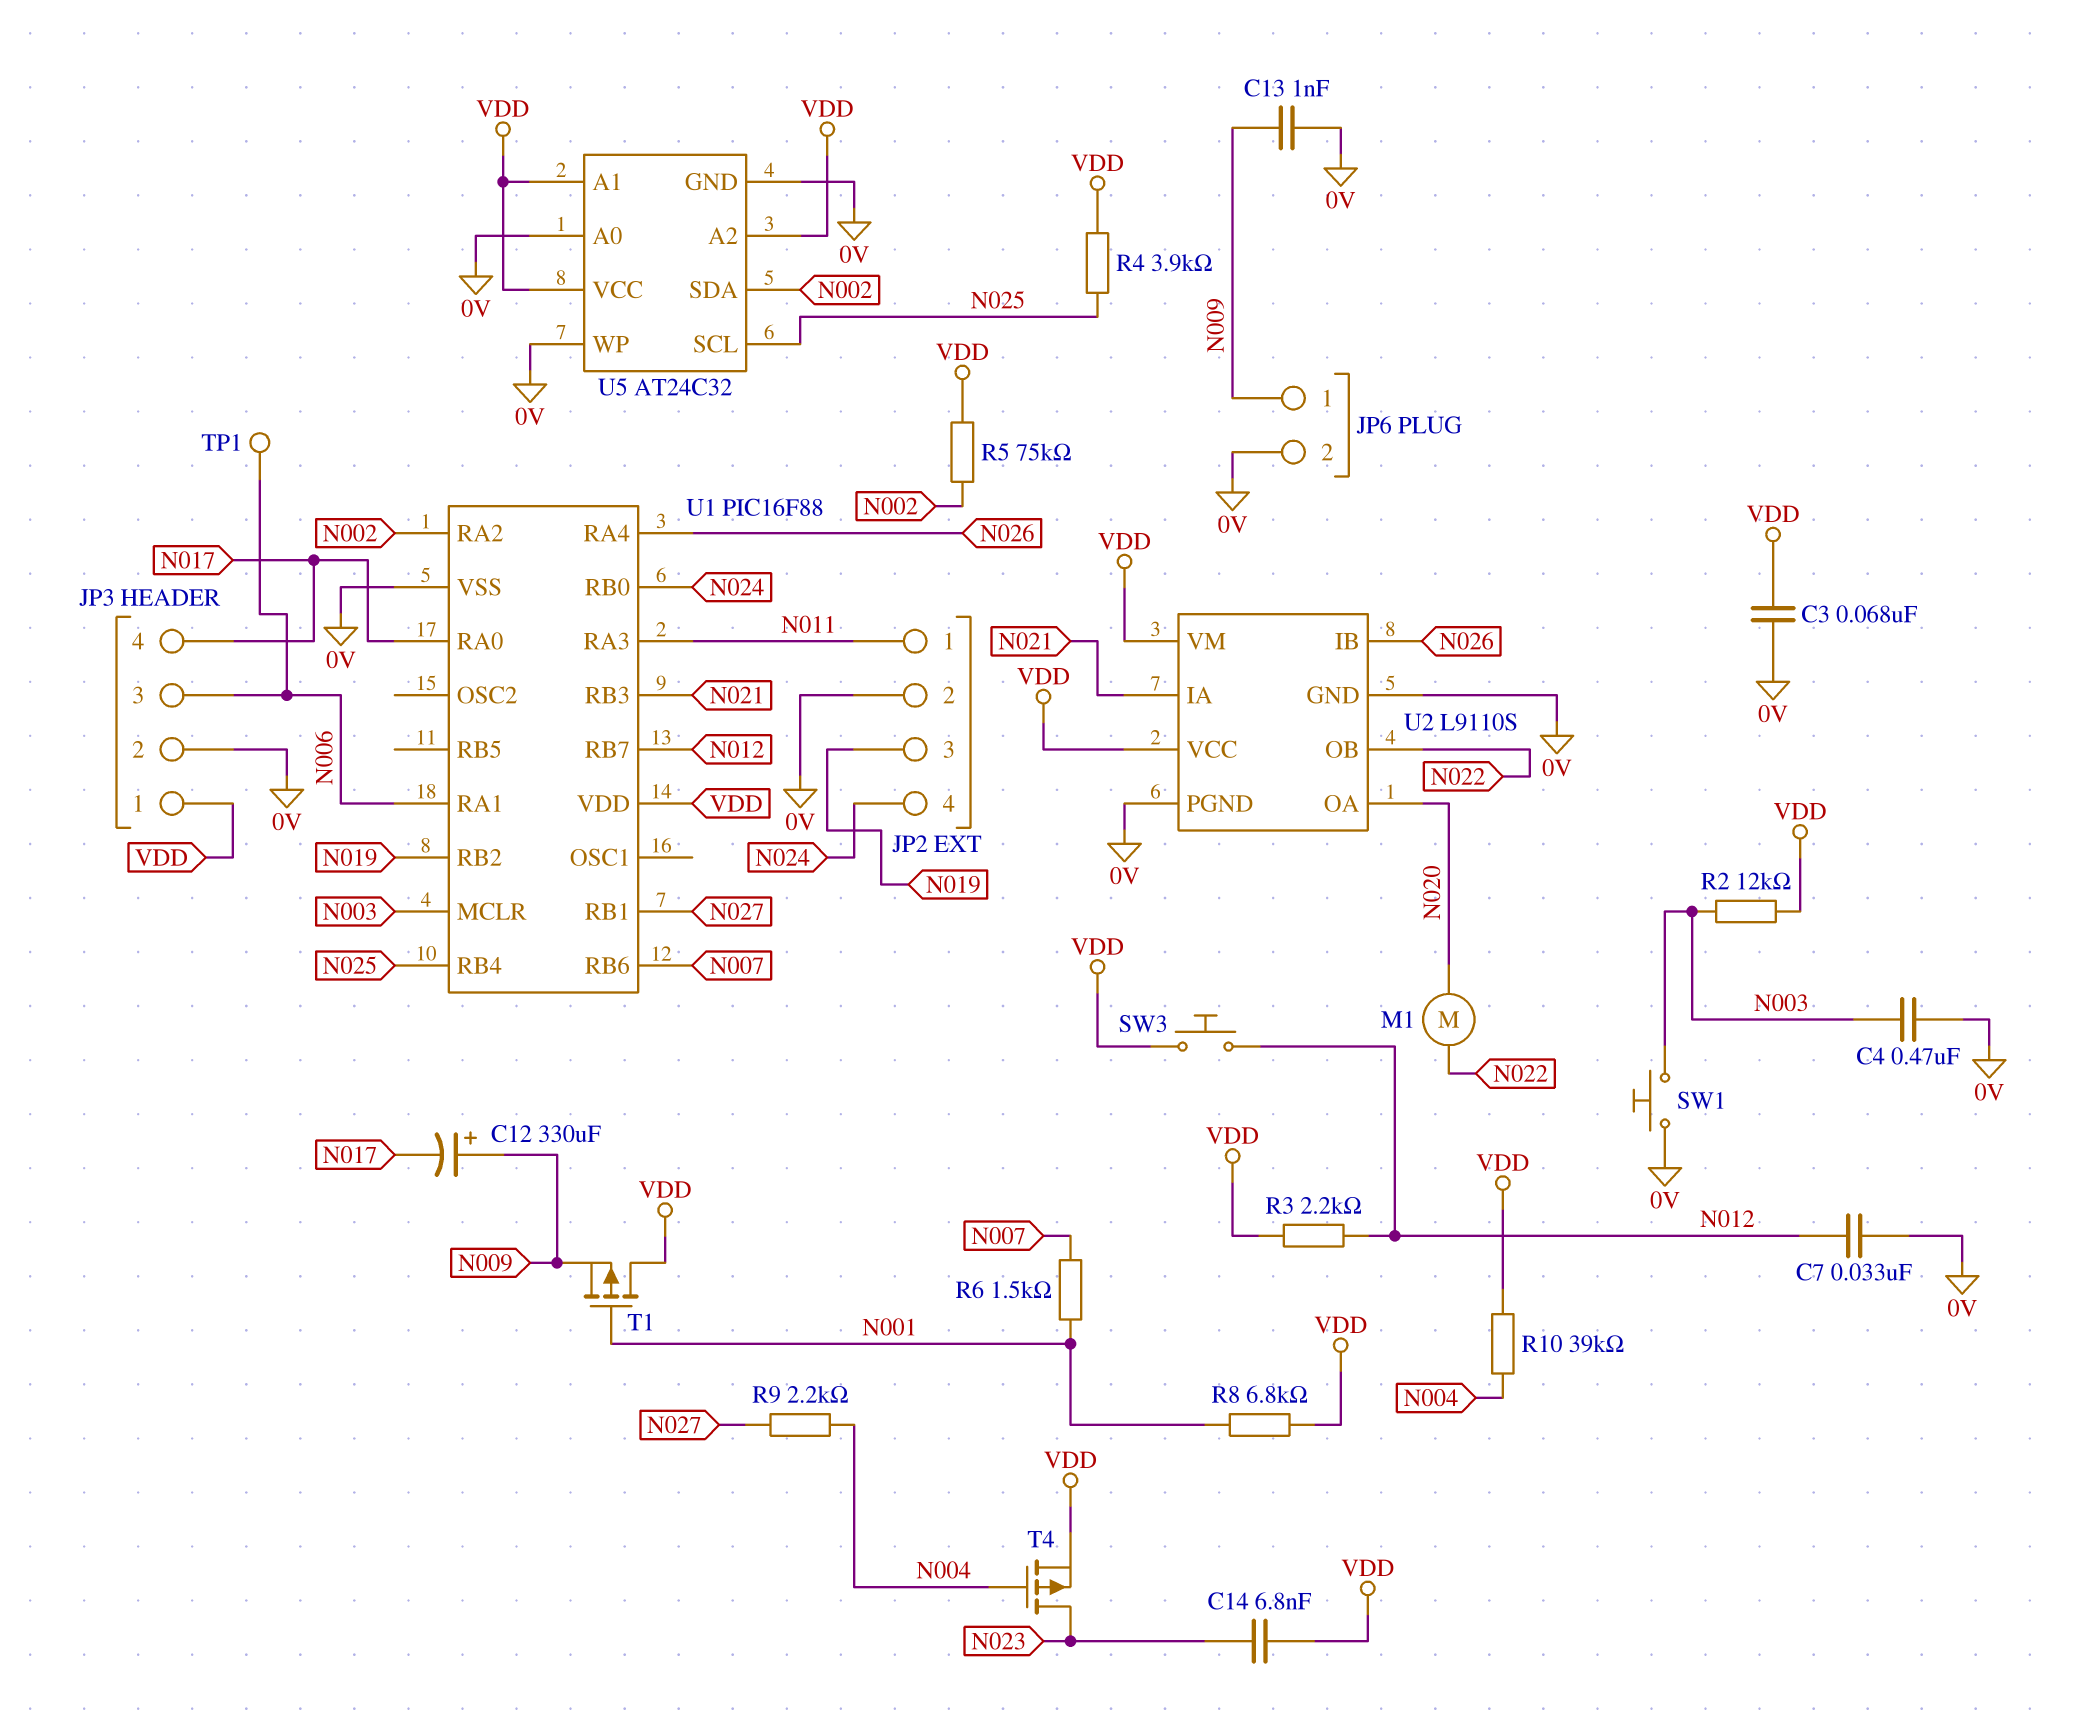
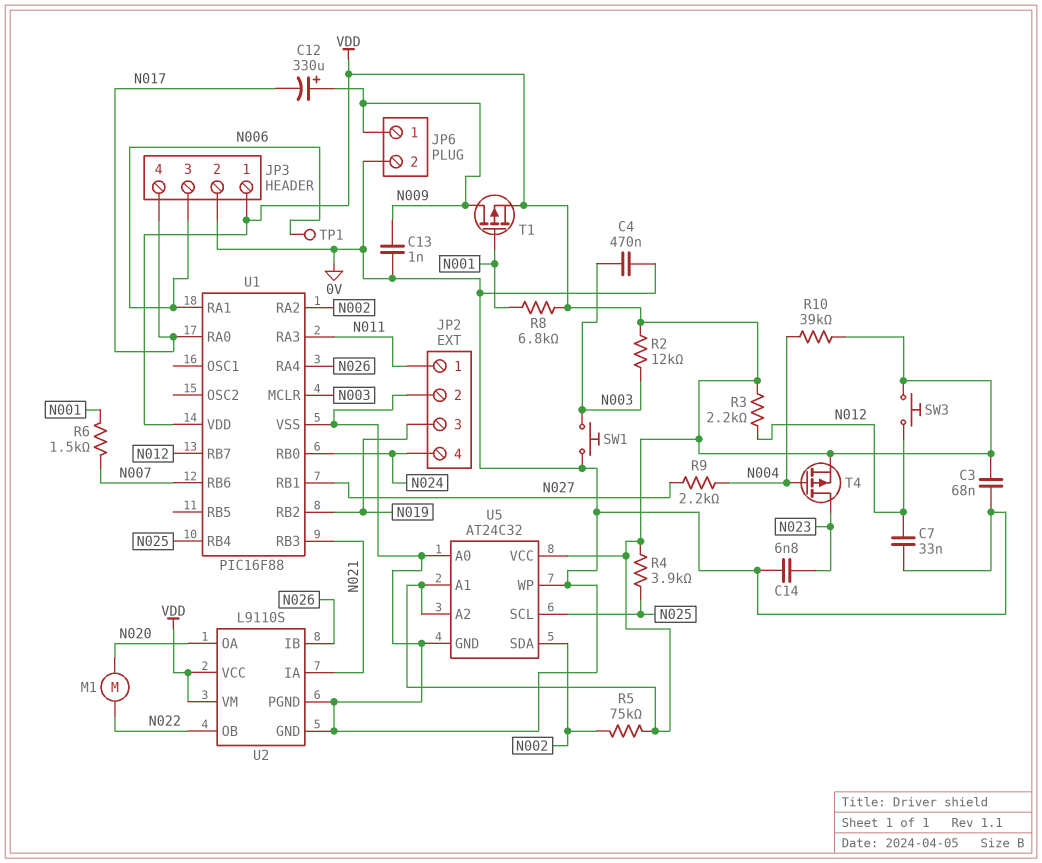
C14: 6.8nF (N023, VDD) -> 6.8nF (0V, N023)
T1: PMOS (G N001, D VDD, S N009) -> PMOS (G N001, D N009, S VDD)

